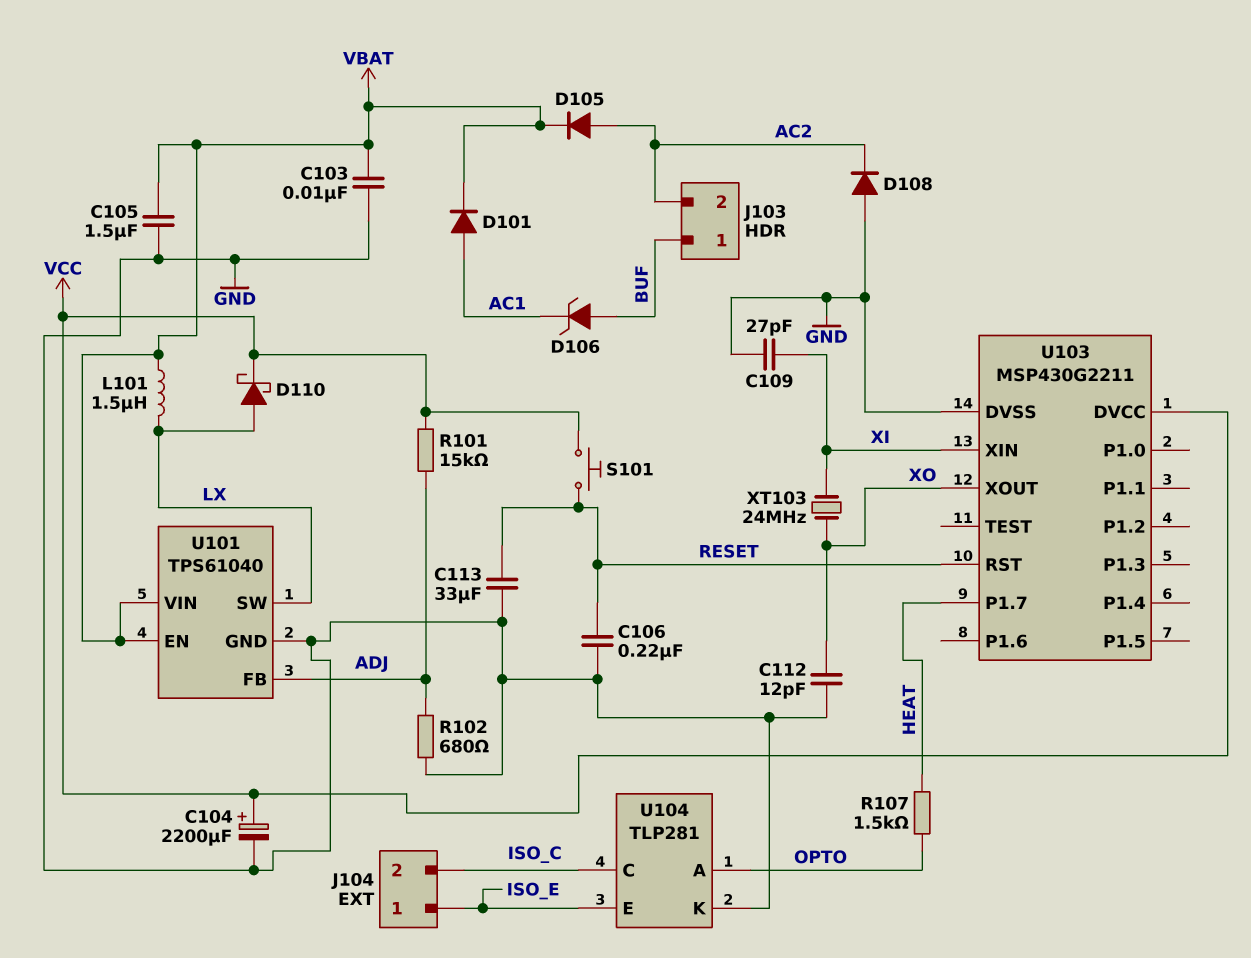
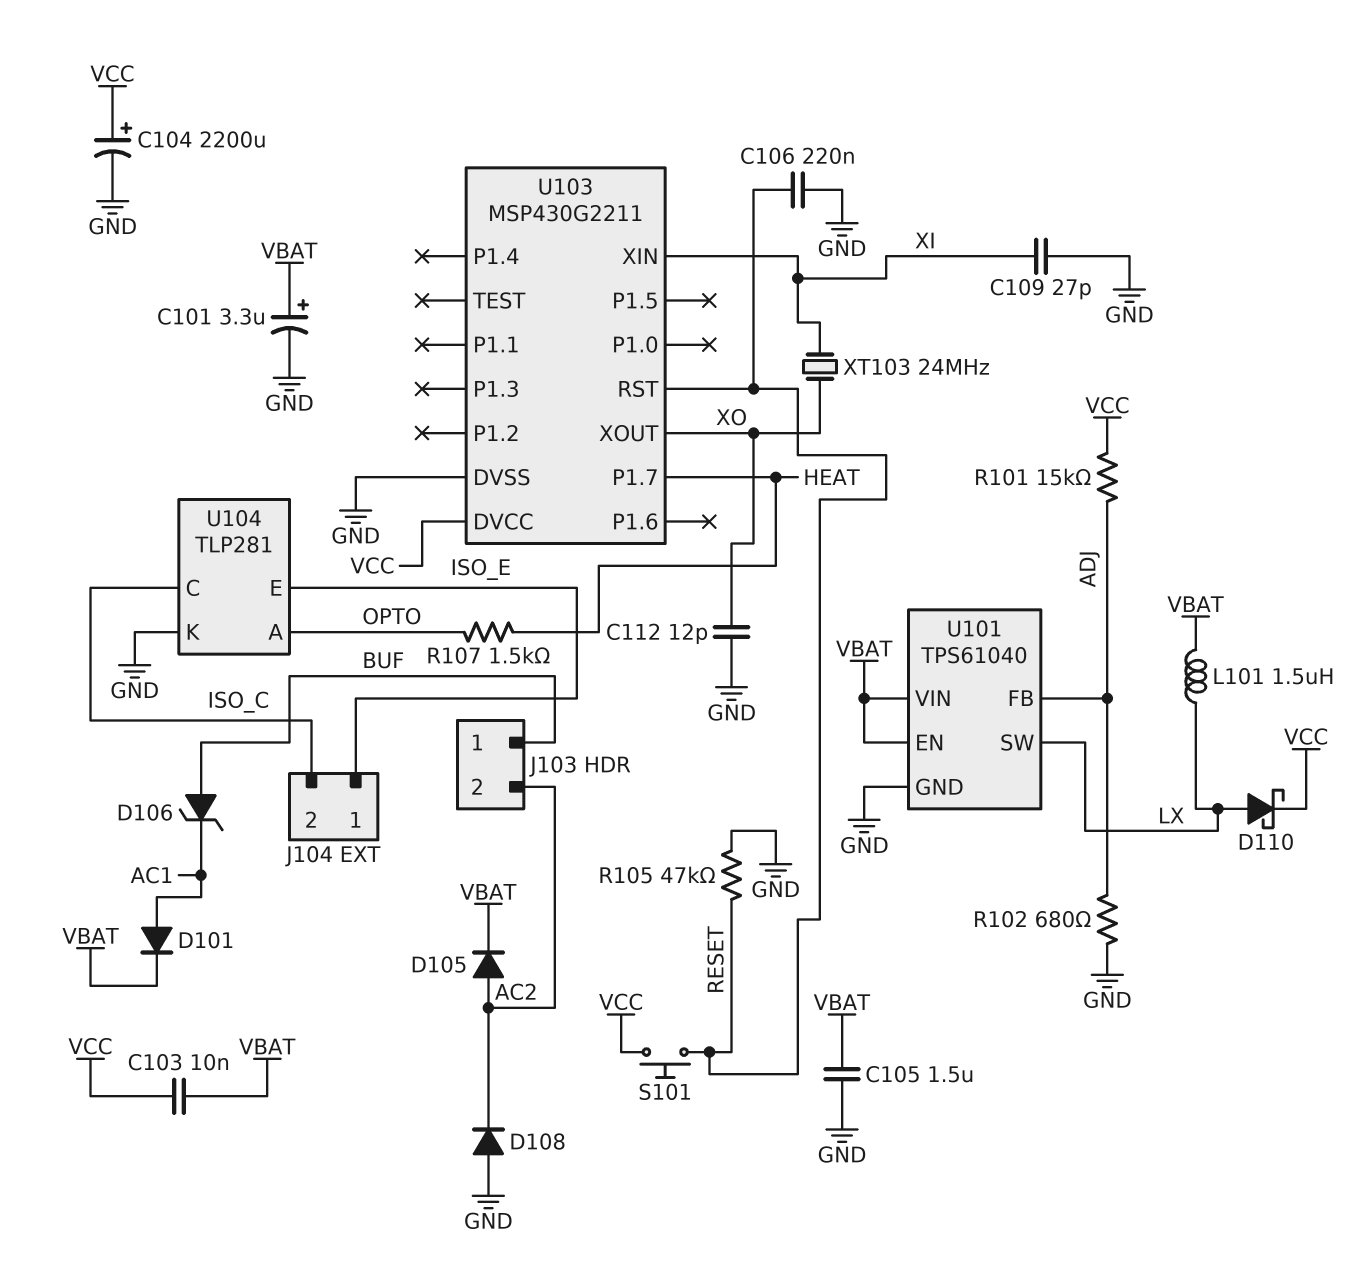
C101: none -> 3.3uF (plus VBAT, minus GND)
C103: 10nF (GND, VBAT) -> 10nF (VBAT, VCC)
C113: 33uF (GND, RESET) -> none
R105: none -> 47k (GND, RESET)

